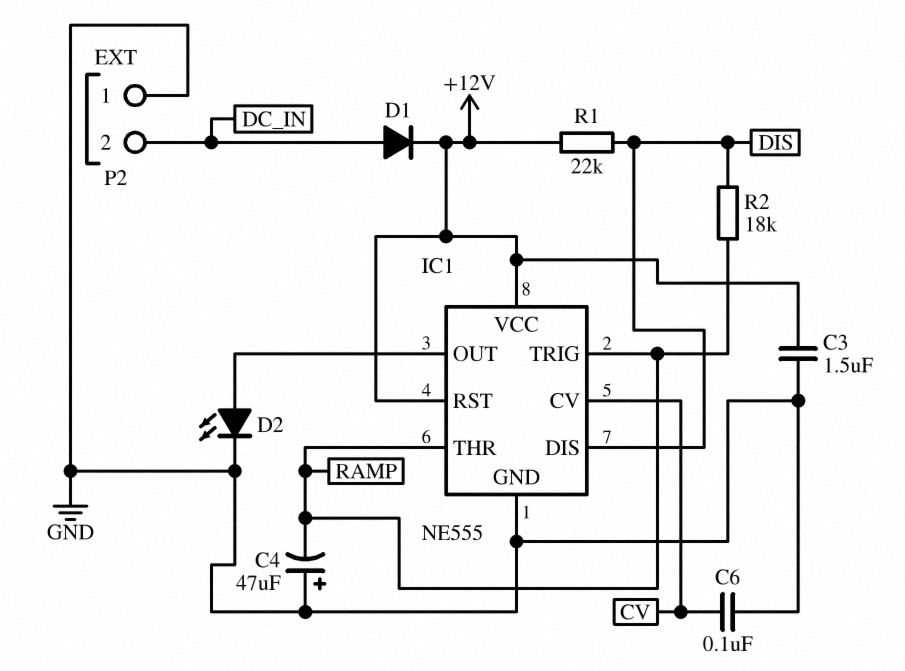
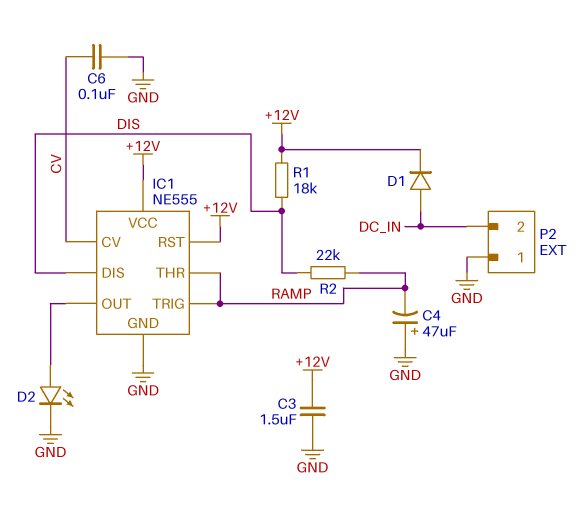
R1: 22k (+12V, DIS) -> 18k (+12V, DIS)
R2: 18k (DIS, RAMP) -> 22k (DIS, RAMP)

